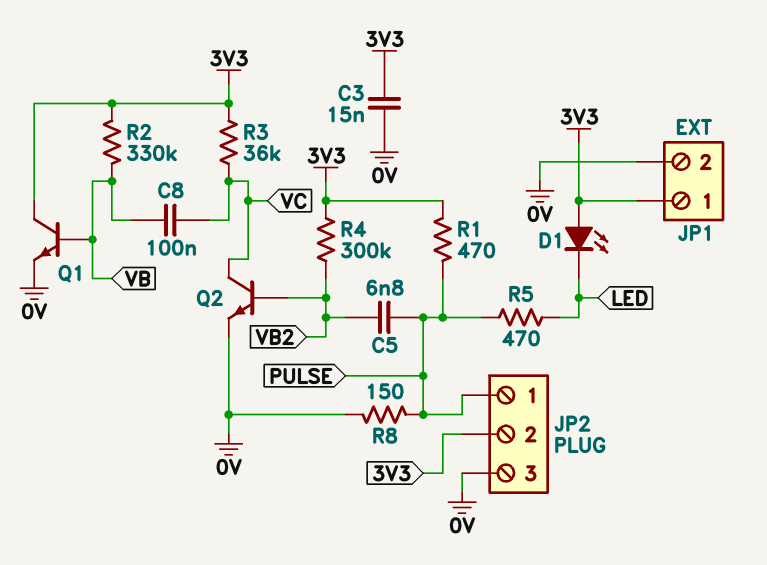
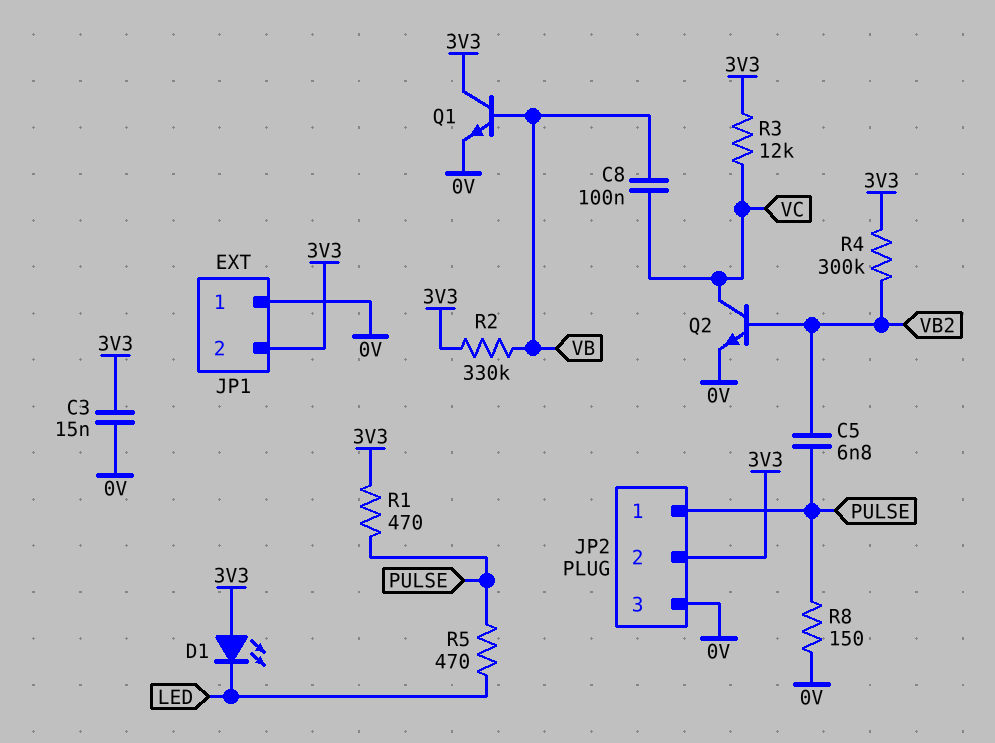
JP1 pin 1: 3V3 -> 0V
JP1 pin 2: 0V -> 3V3
R3: 36k (3V3, VC) -> 12k (3V3, VC)

